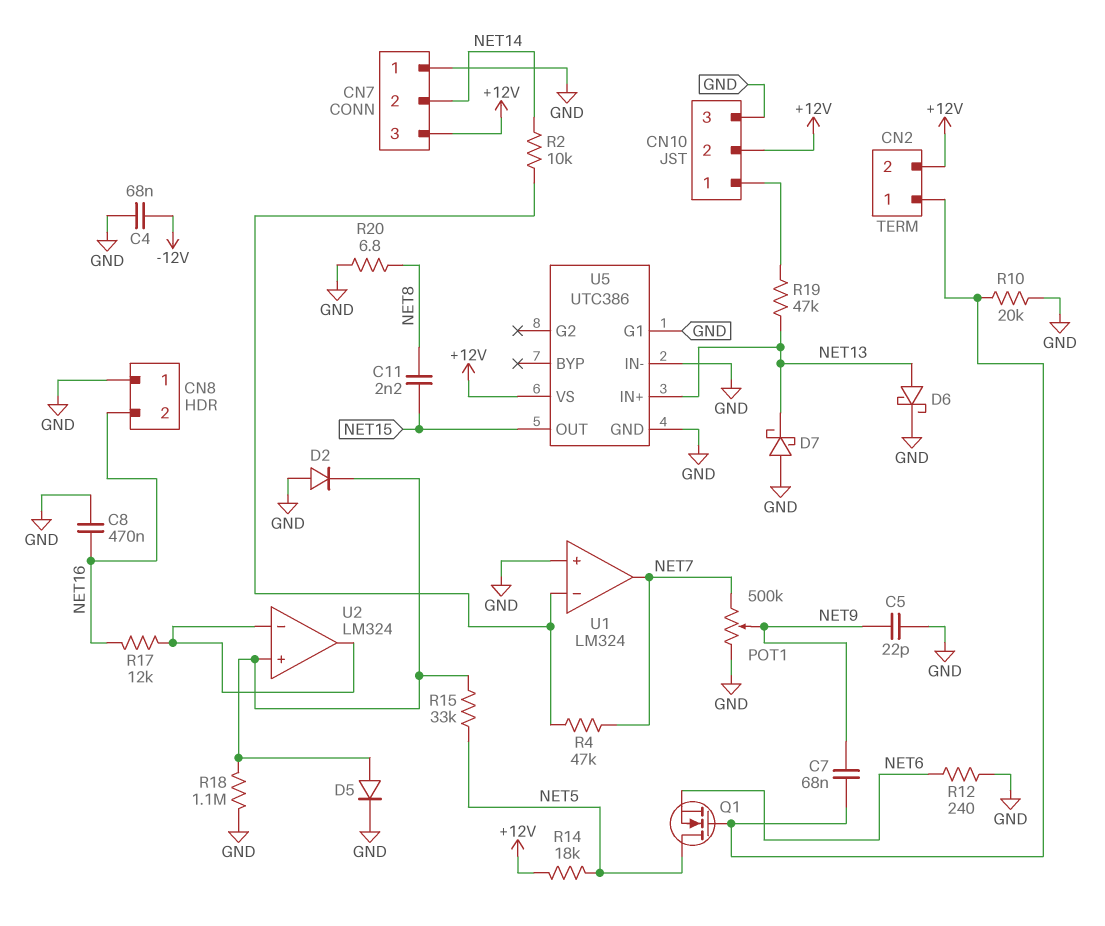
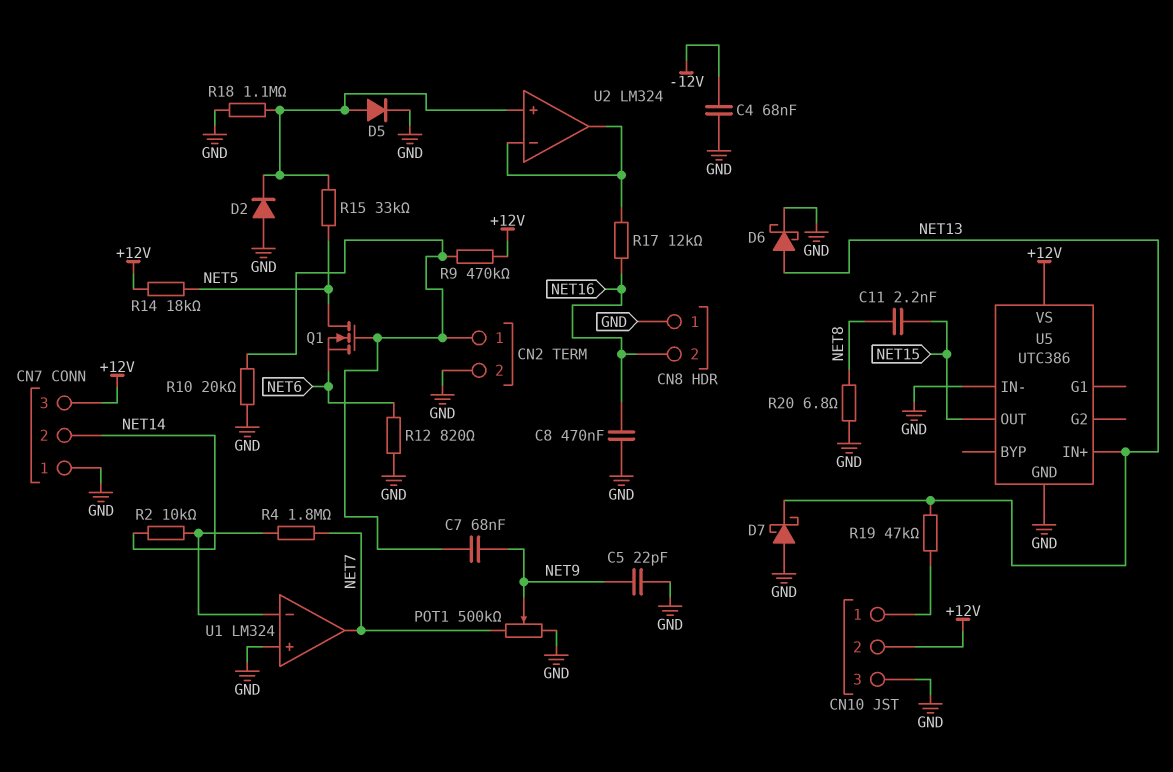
CN2 pin 2: +12V -> GND
R4: 47k (NET7, U1/in-) -> 1.8M (NET7, U1/in-)
R9: none -> 470k (+12V, CN2/1)
R12: 240 (GND, NET6) -> 820 (GND, NET6)
U5 pin G1: GND -> none

